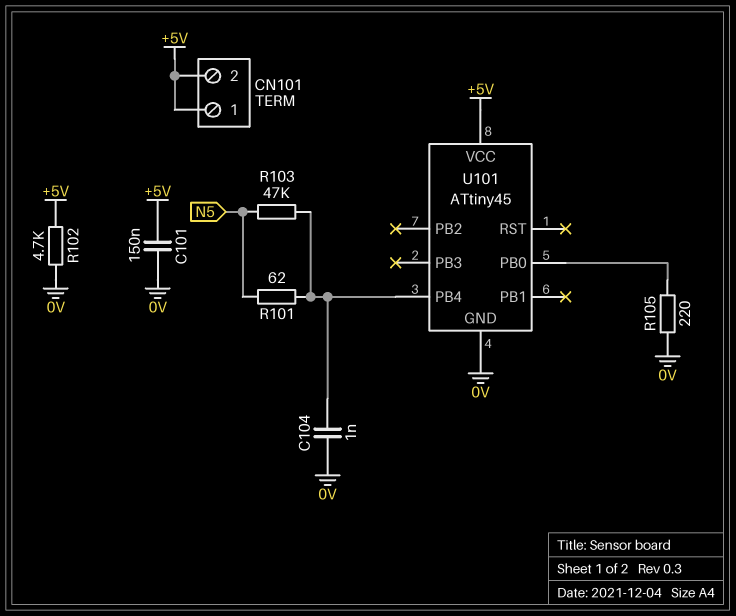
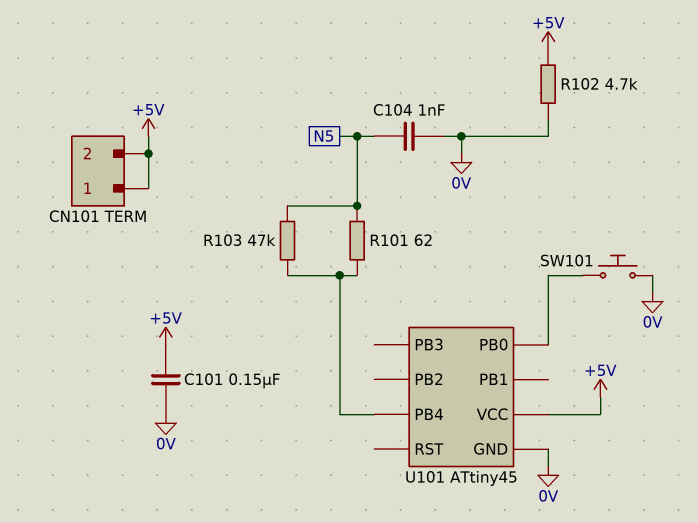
C104: 1nF (0V, U101/PB4) -> 1nF (0V, N5)
R105: 220 (0V, U101/PB0) -> none
SW101: none -> button (0V, U101/PB0)

